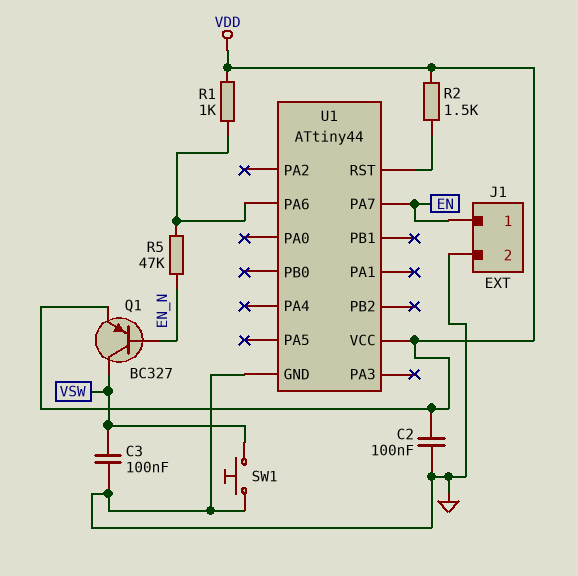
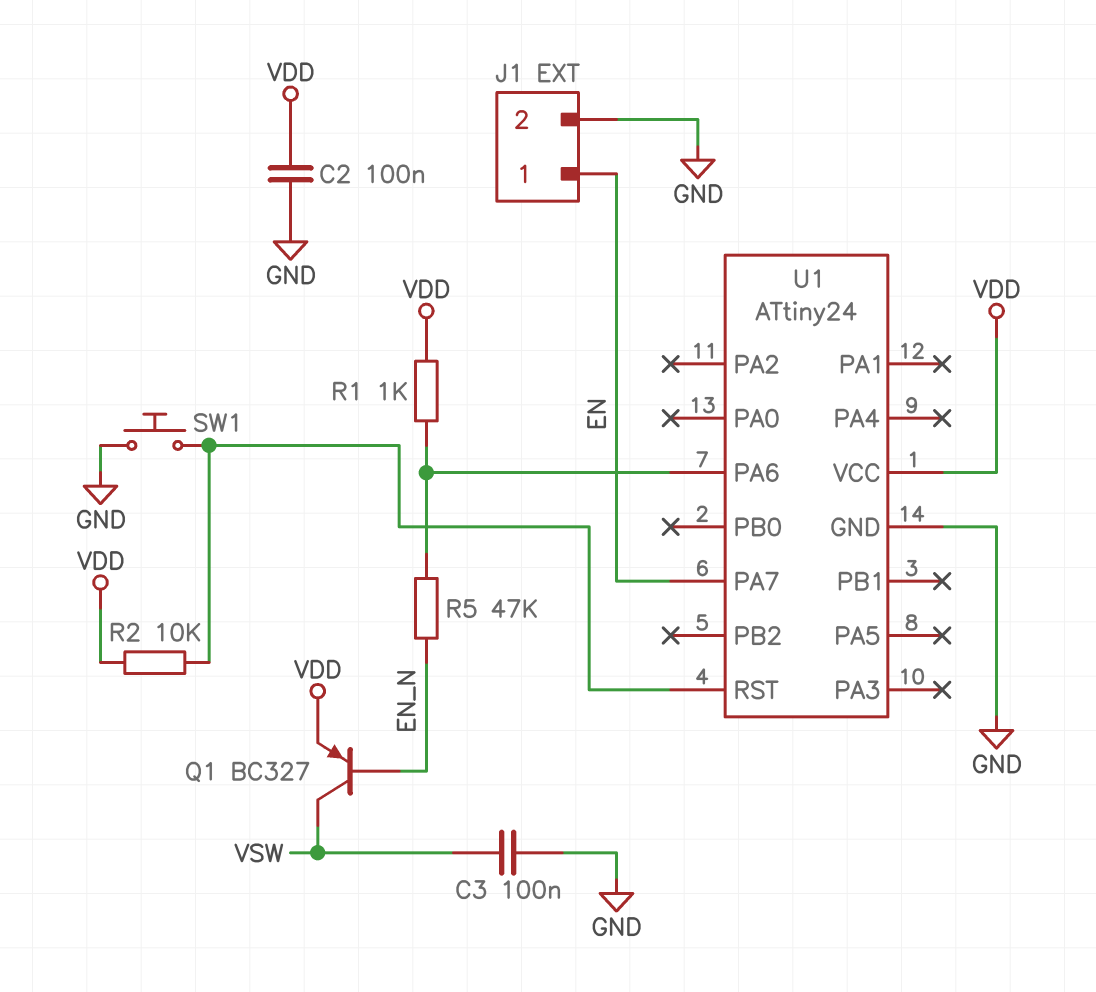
R2: 1.5k (U1/RST, VDD) -> 10k (U1/RST, VDD)
SW1: button (GND, VSW) -> button (GND, U1/RST)
U1: ATtiny44 -> ATtiny24

